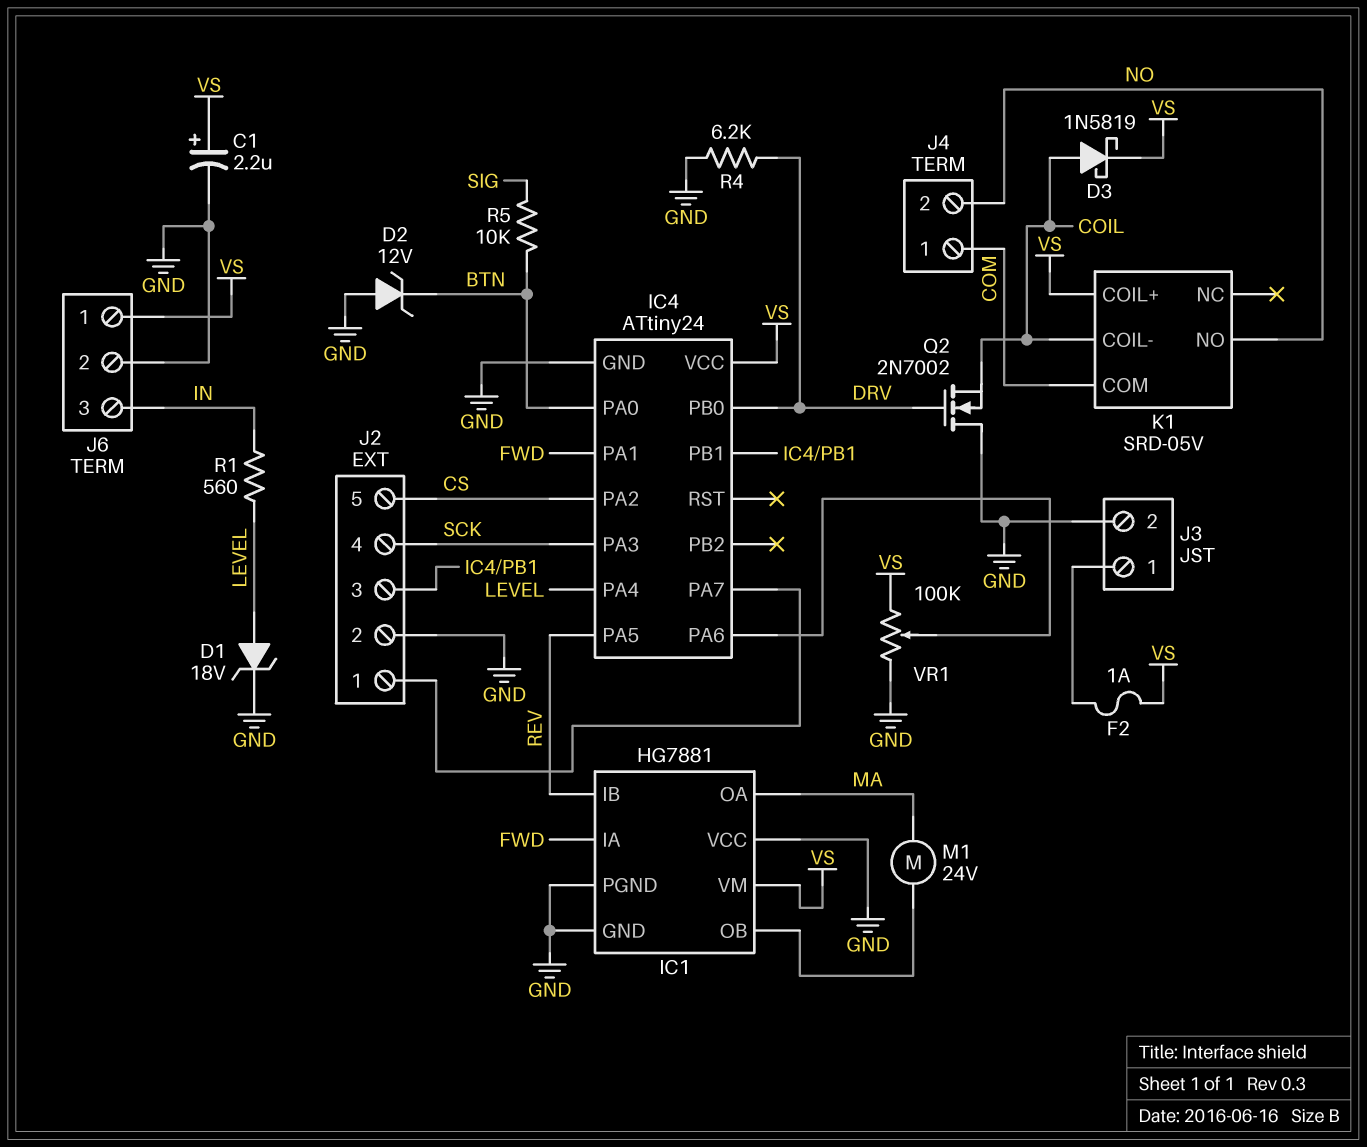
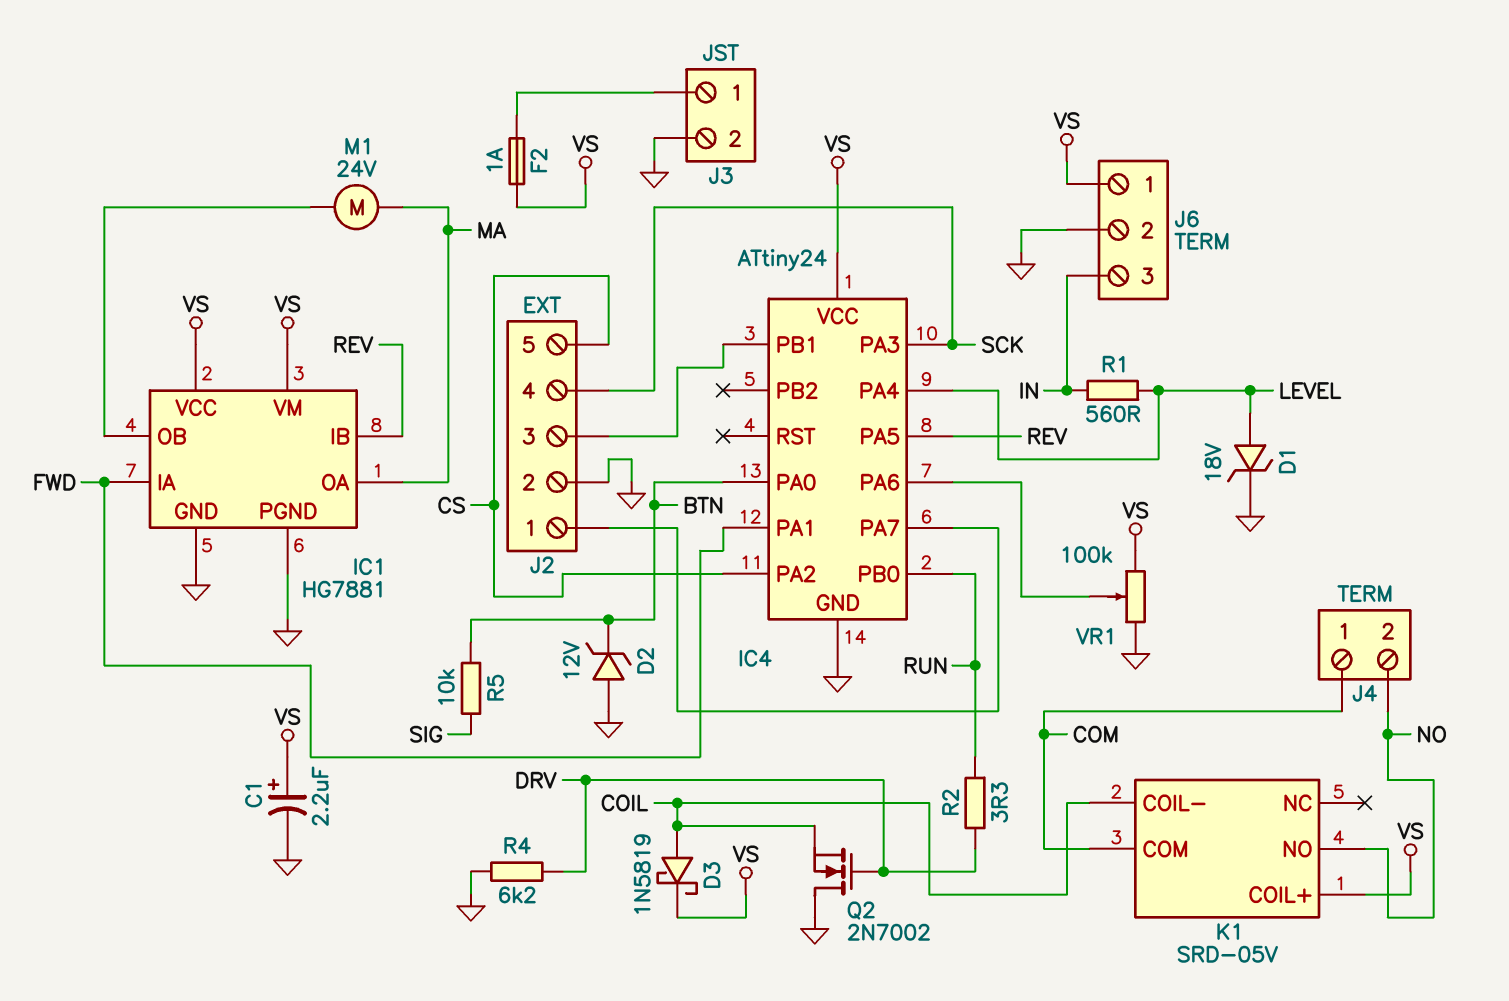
IC1 pin VCC: GND -> VS
IC4 pin PB0: DRV -> RUN
R2: none -> 3.3 (DRV, RUN)

